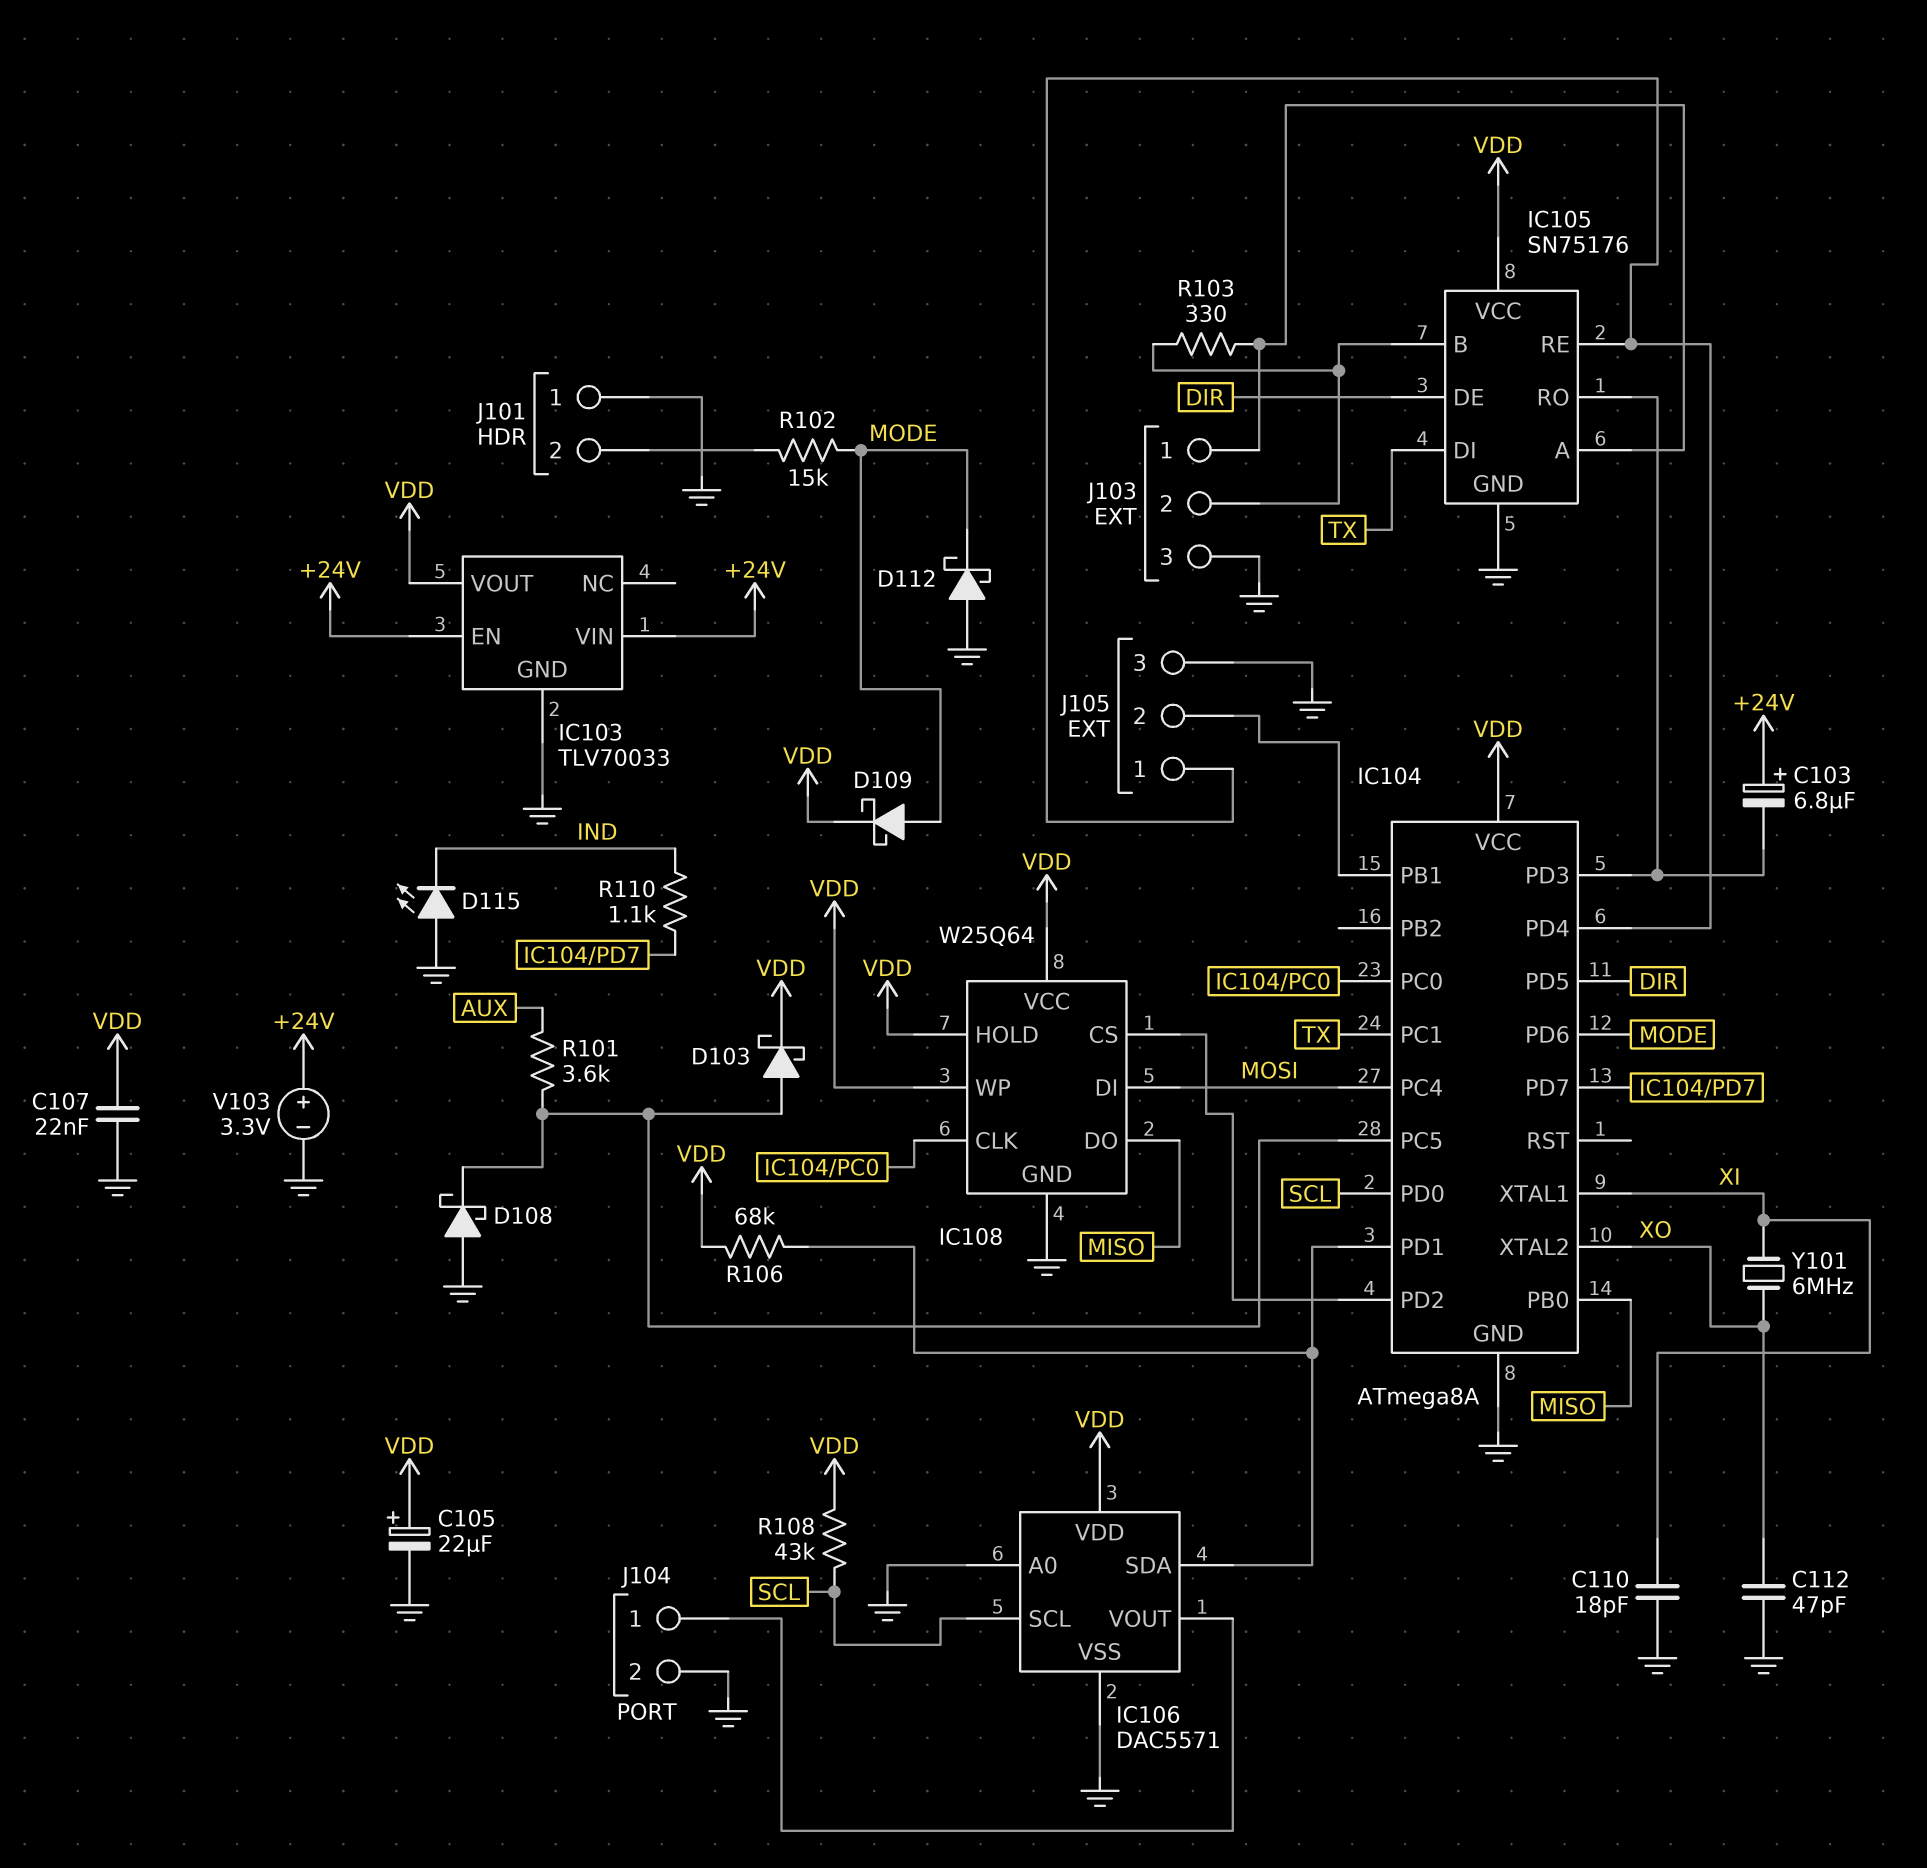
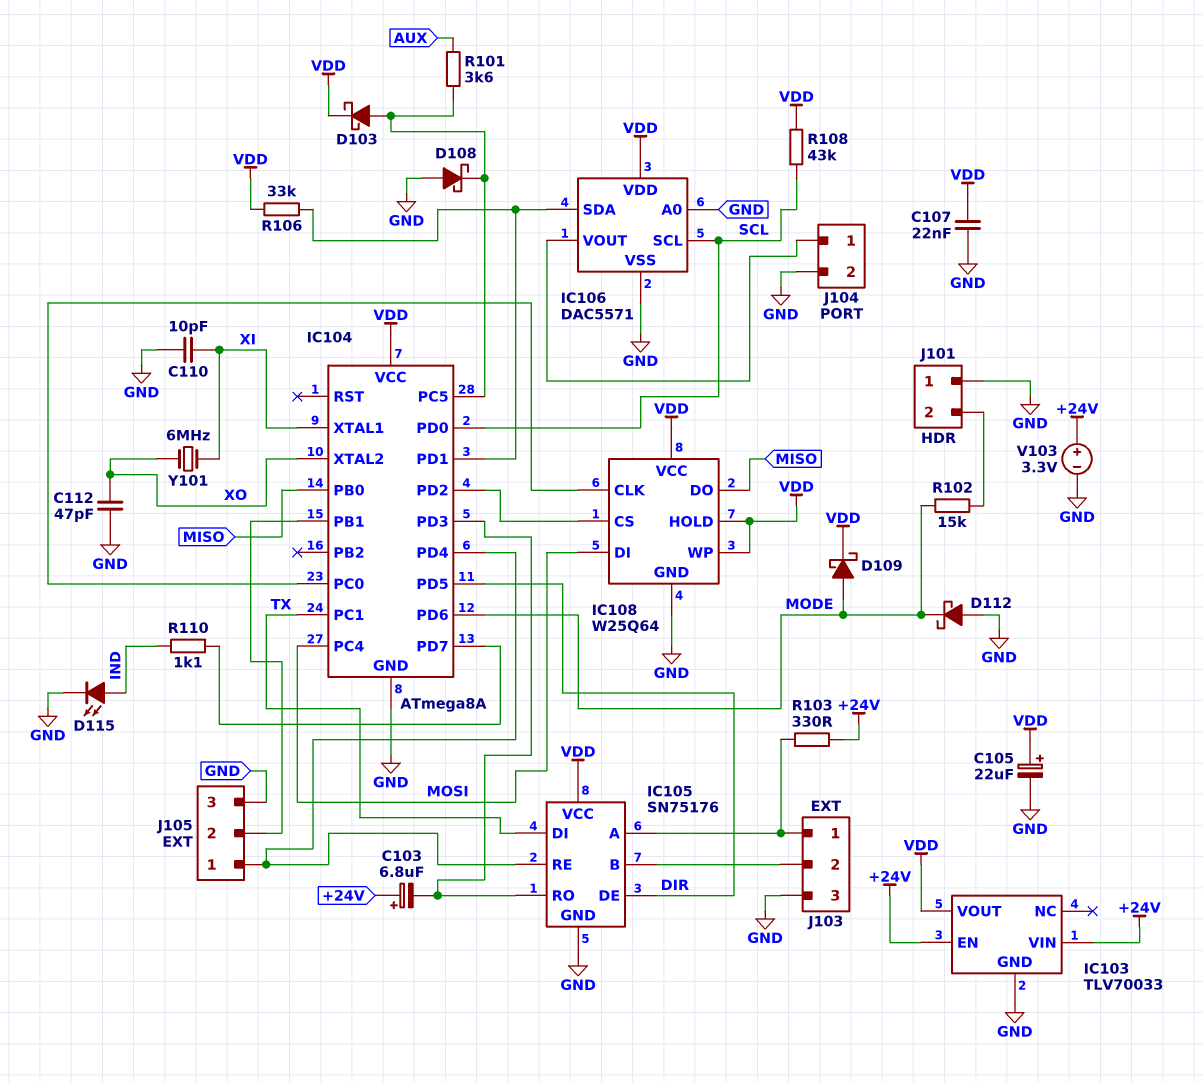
C110: 18pF (GND, XI) -> 10pF (GND, XI)
D115: LED (A GND, K IND) -> LED (A IND, K GND)
R103: 330 (IC105/A, IC105/B) -> 330 (+24V, IC105/A)
R106: 68k (IC104/PD1, VDD) -> 33k (IC104/PD1, VDD)

